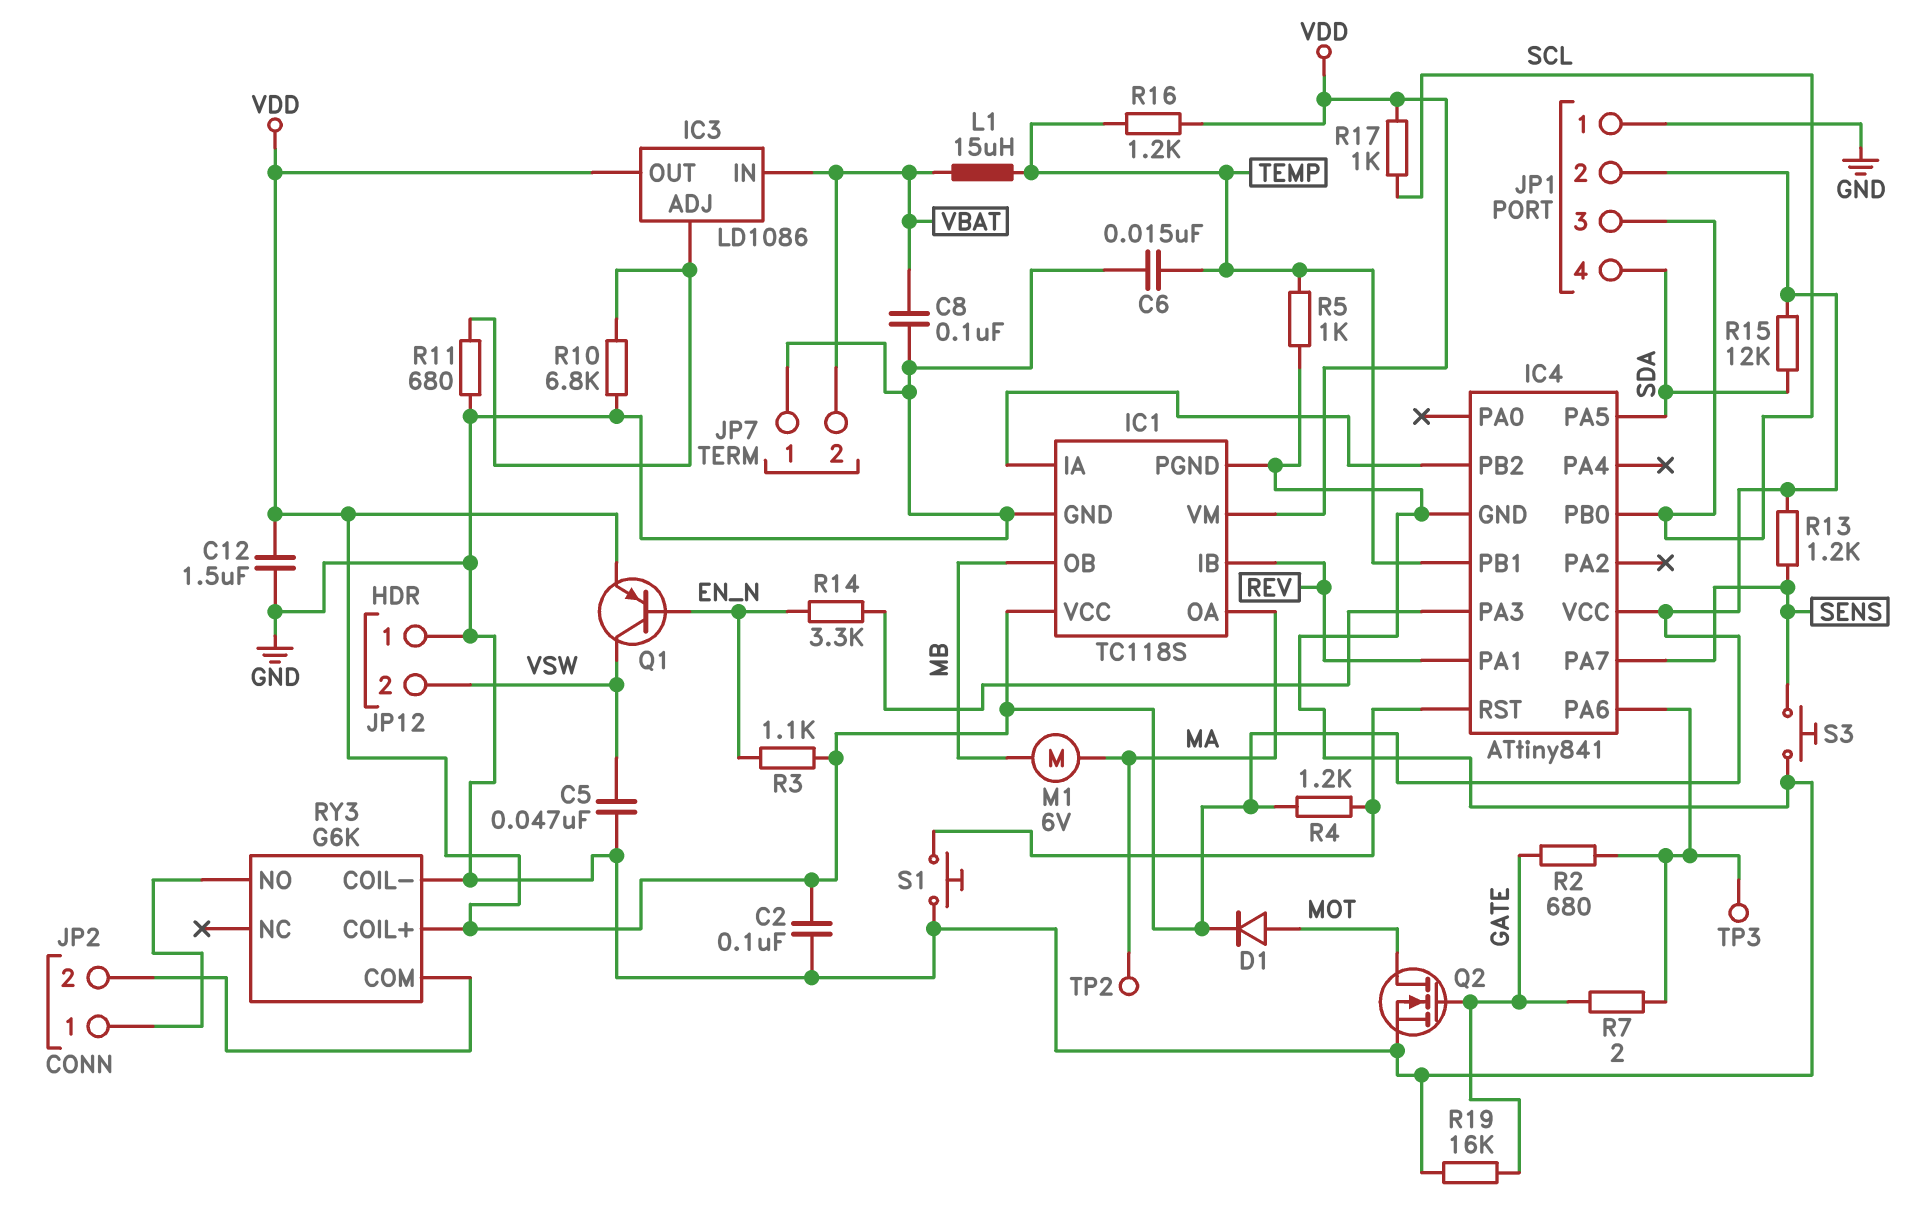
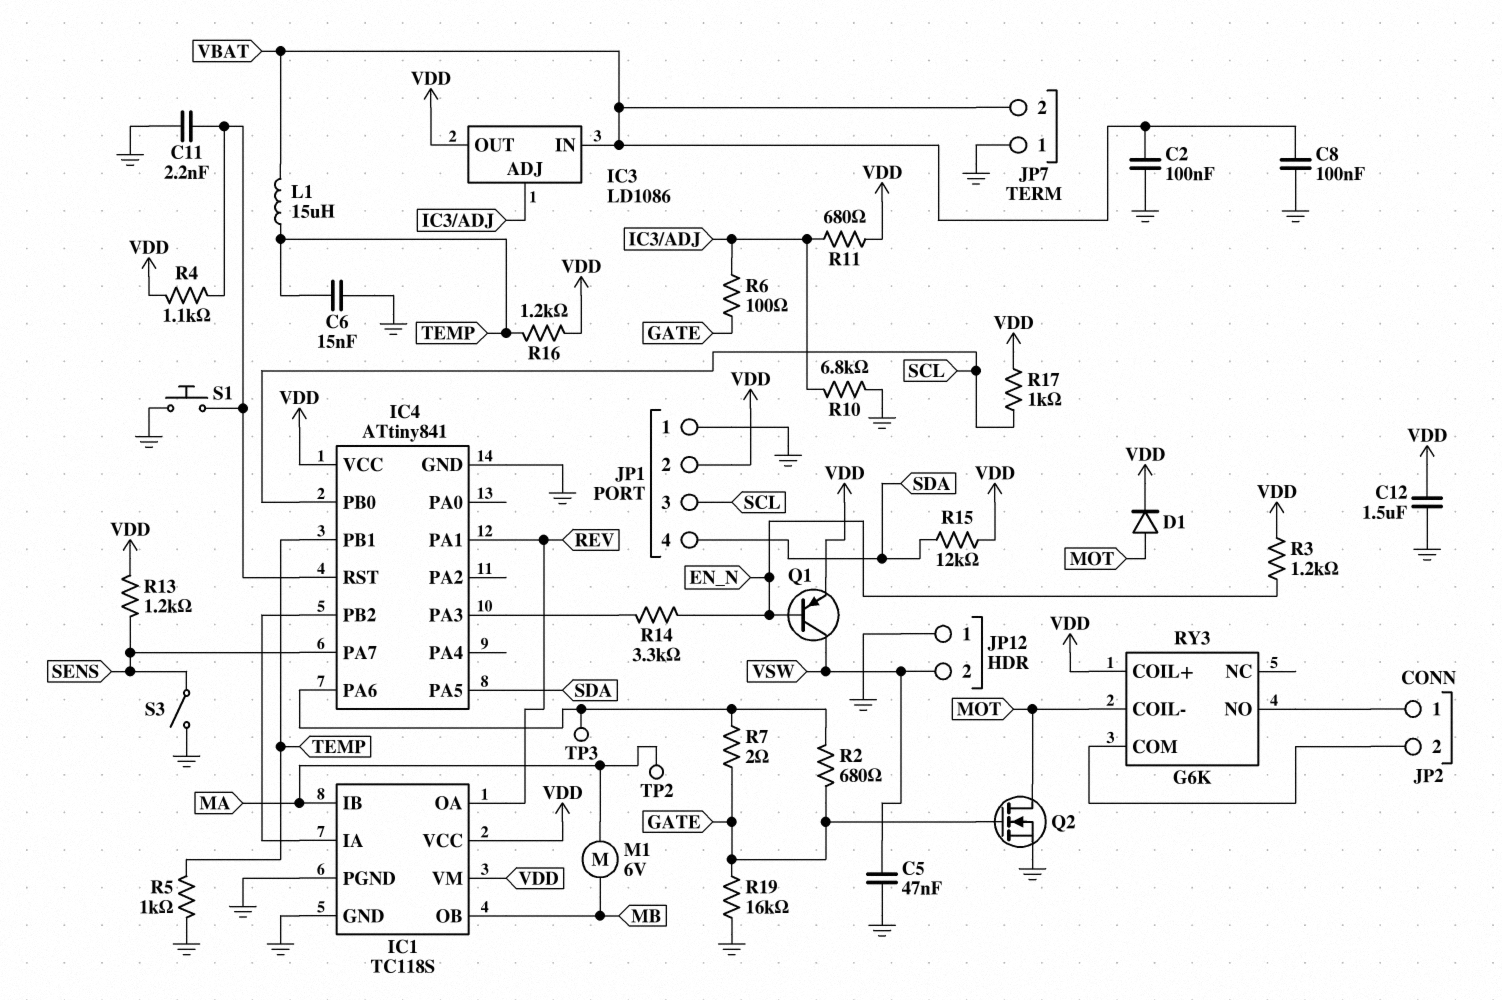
C2: 100nF (GND, VDD) -> 100nF (GND, VBAT)
C11: none -> 2.2nF (GND, IC4/RST)
IC1 pin IB: REV -> MA
IC1 pin OA: MA -> REV
R3: 1.1k (EN_N, VDD) -> 1.2k (EN_N, VDD)
R4: 1.2k (IC4/RST, VDD) -> 1.1k (IC4/RST, VDD)
R6: none -> 100 (GATE, IC3/ADJ)
R11: 680 (GND, IC3/ADJ) -> 680 (IC3/ADJ, VDD)
RY3 pin COIL-: GND -> MOT
S3: button (GND, SENS) -> switch (GND, SENS)

